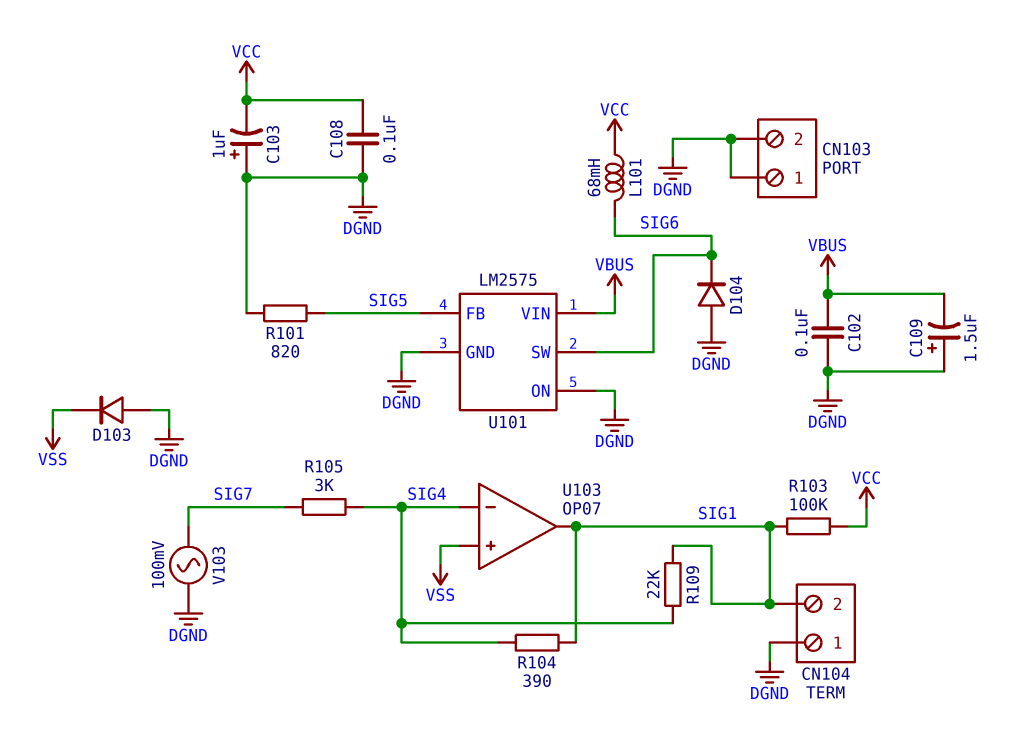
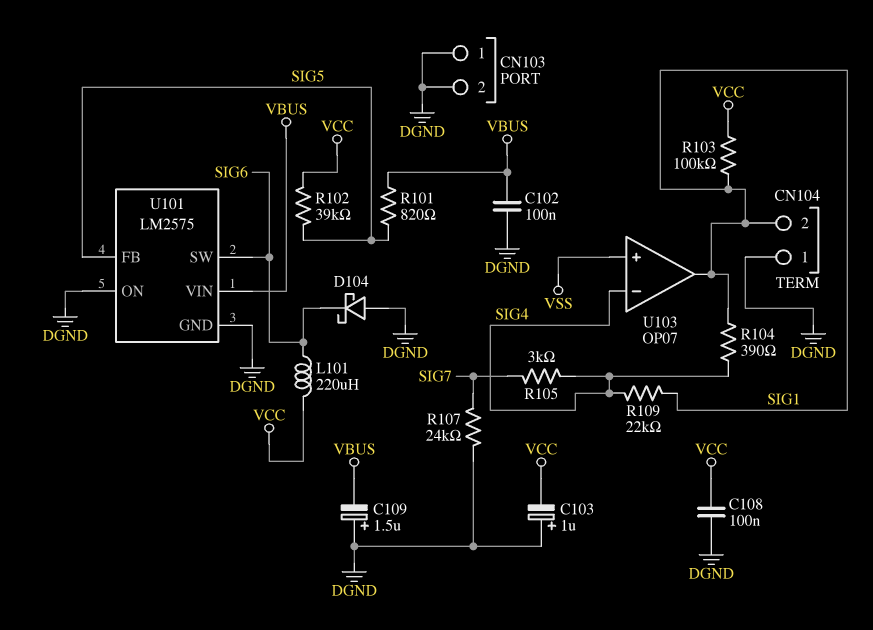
D103: diode (A DGND, K VSS) -> none
D104: diode (A DGND, K SIG6) -> schottky (A DGND, K SIG6)
L101: 68mH (SIG6, VCC) -> 220uH (SIG6, VCC)
R101: 820 (DGND, SIG5) -> 820 (SIG5, VBUS)
R102: none -> 39k (SIG5, VCC)
R107: none -> 24k (DGND, SIG7)
V103: AC 100mV (DGND, SIG7) -> none

